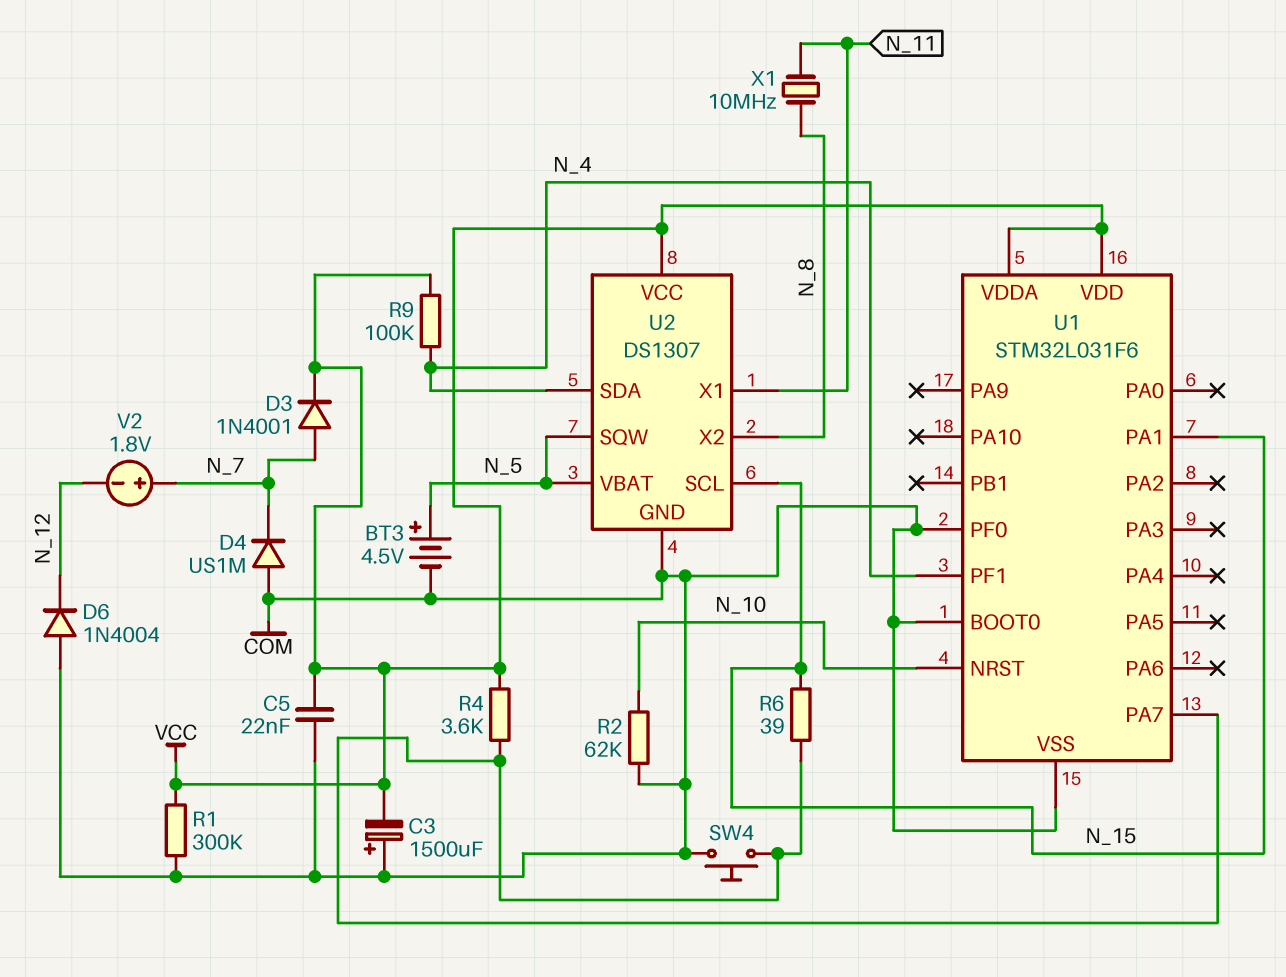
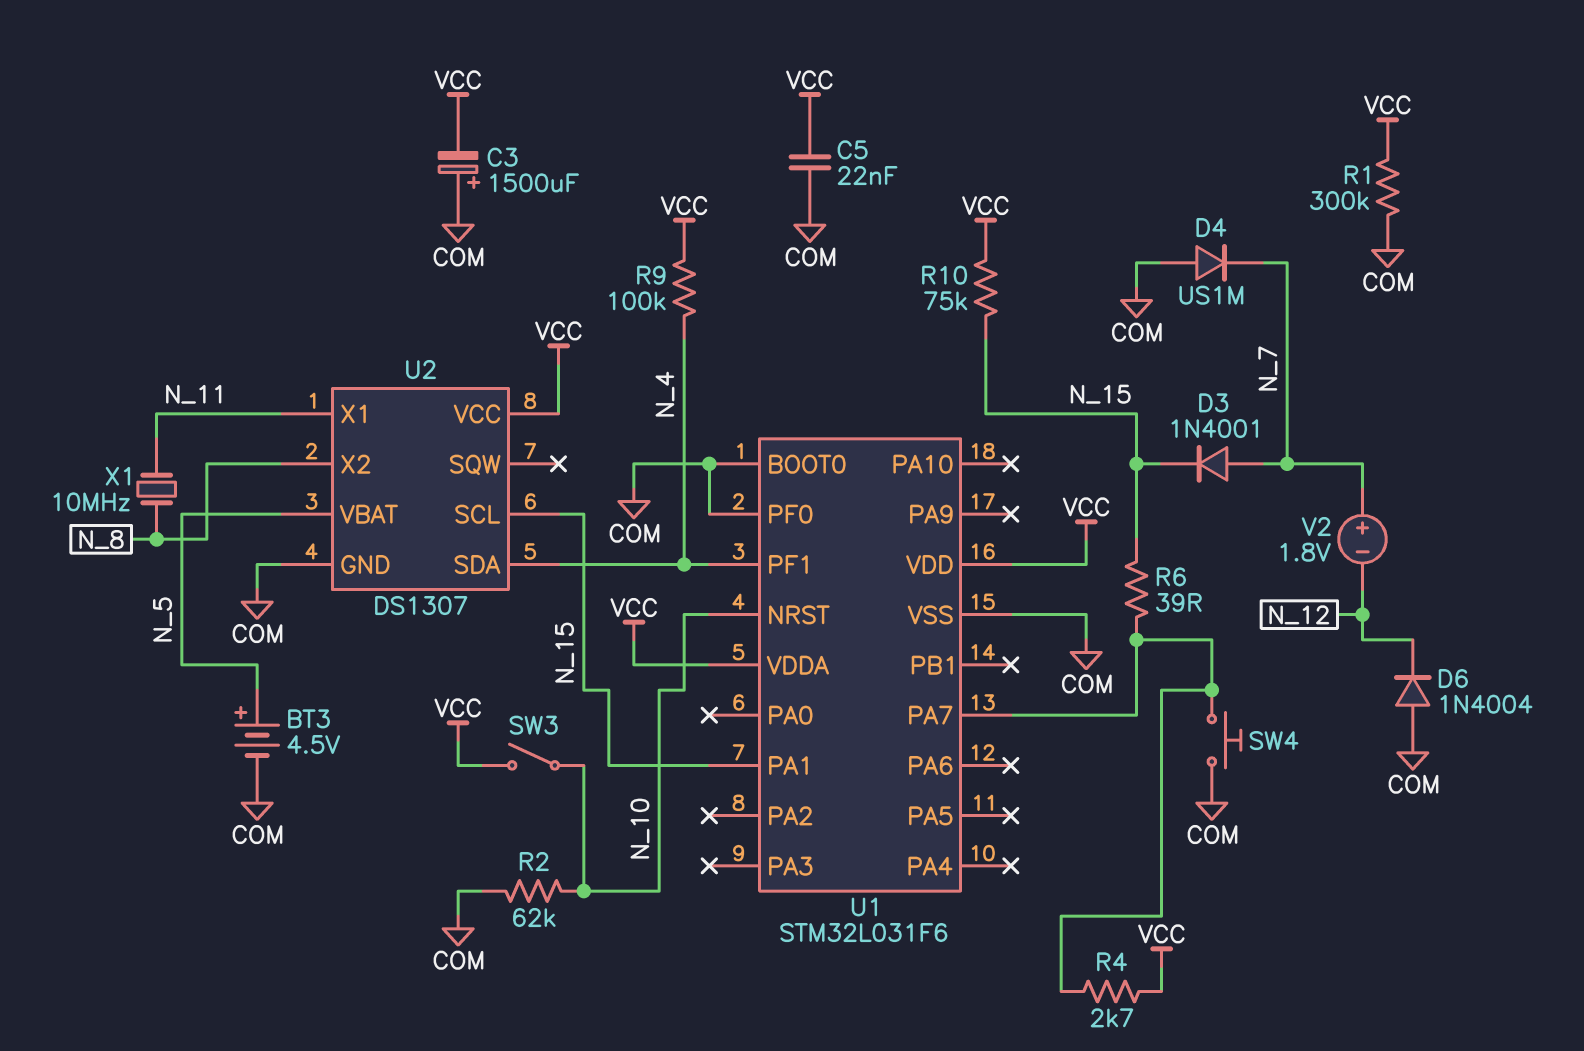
D3: diode 1N4001 (A N_7, K VCC) -> diode 1N4001 (A N_7, K N_15)
R4: 3.6k (U1/PA7, VCC) -> 2.7k (U1/PA7, VCC)
R10: none -> 75k (N_15, VCC)
SW3: none -> switch (N_10, VCC)
U2 pin SQW: N_5 -> none

